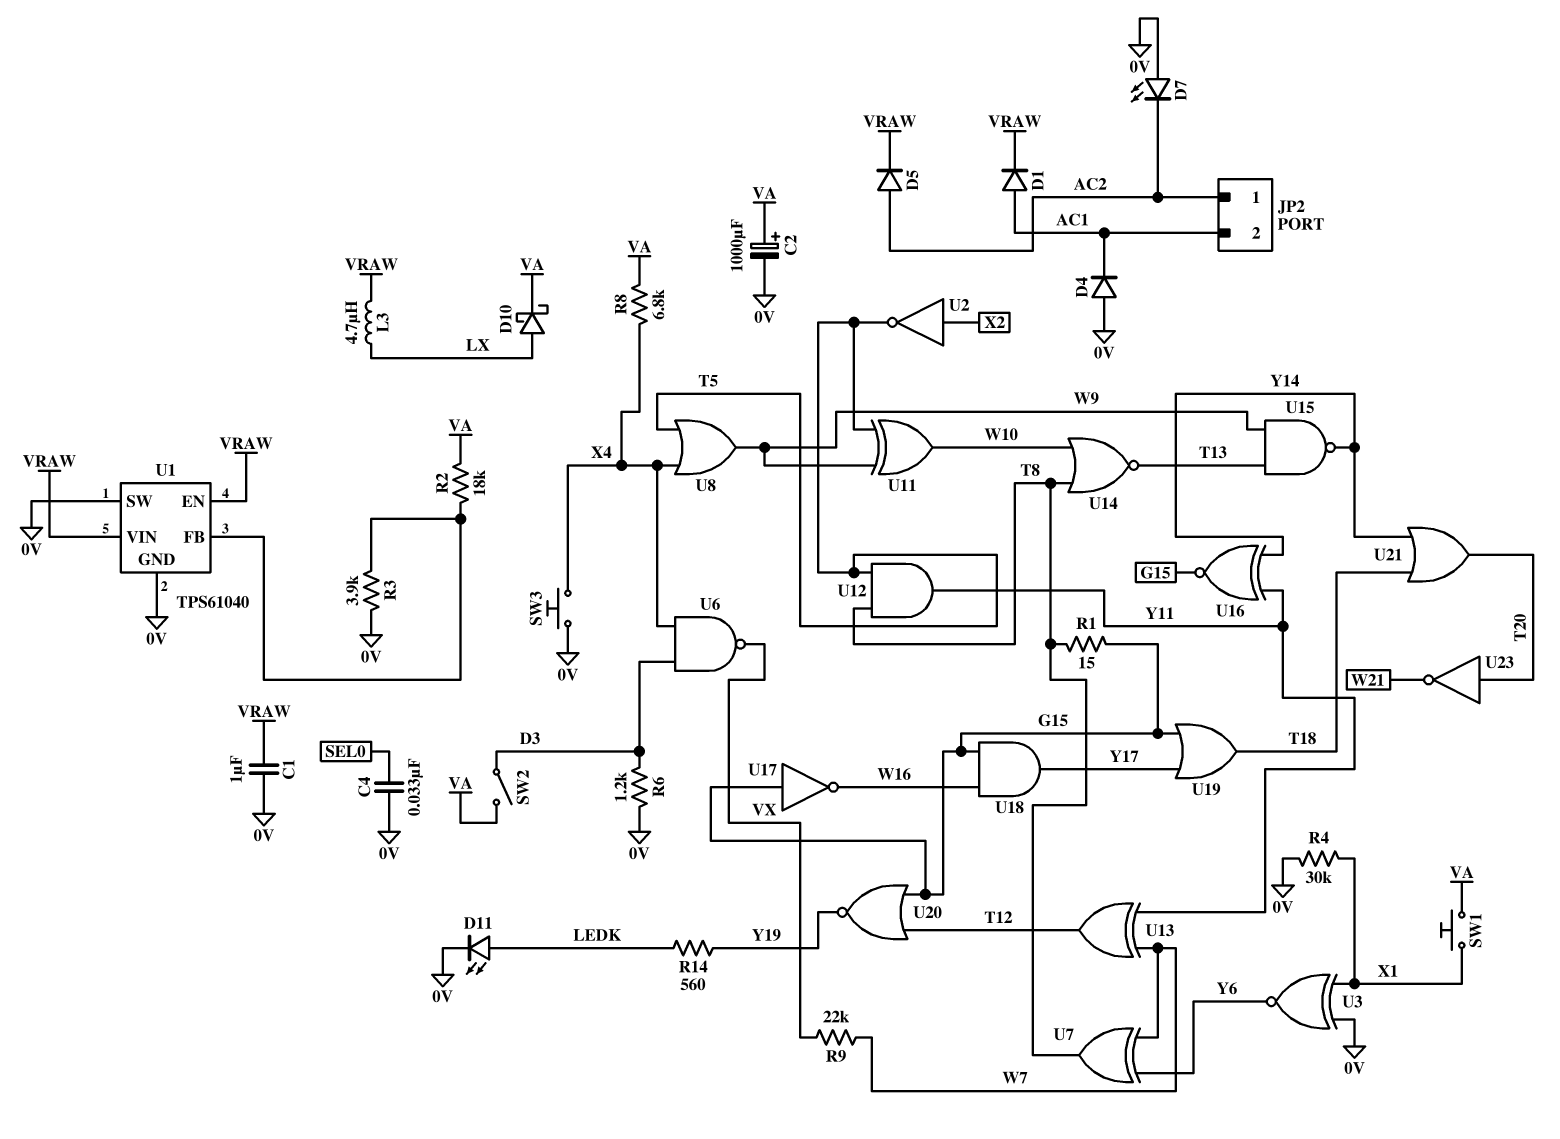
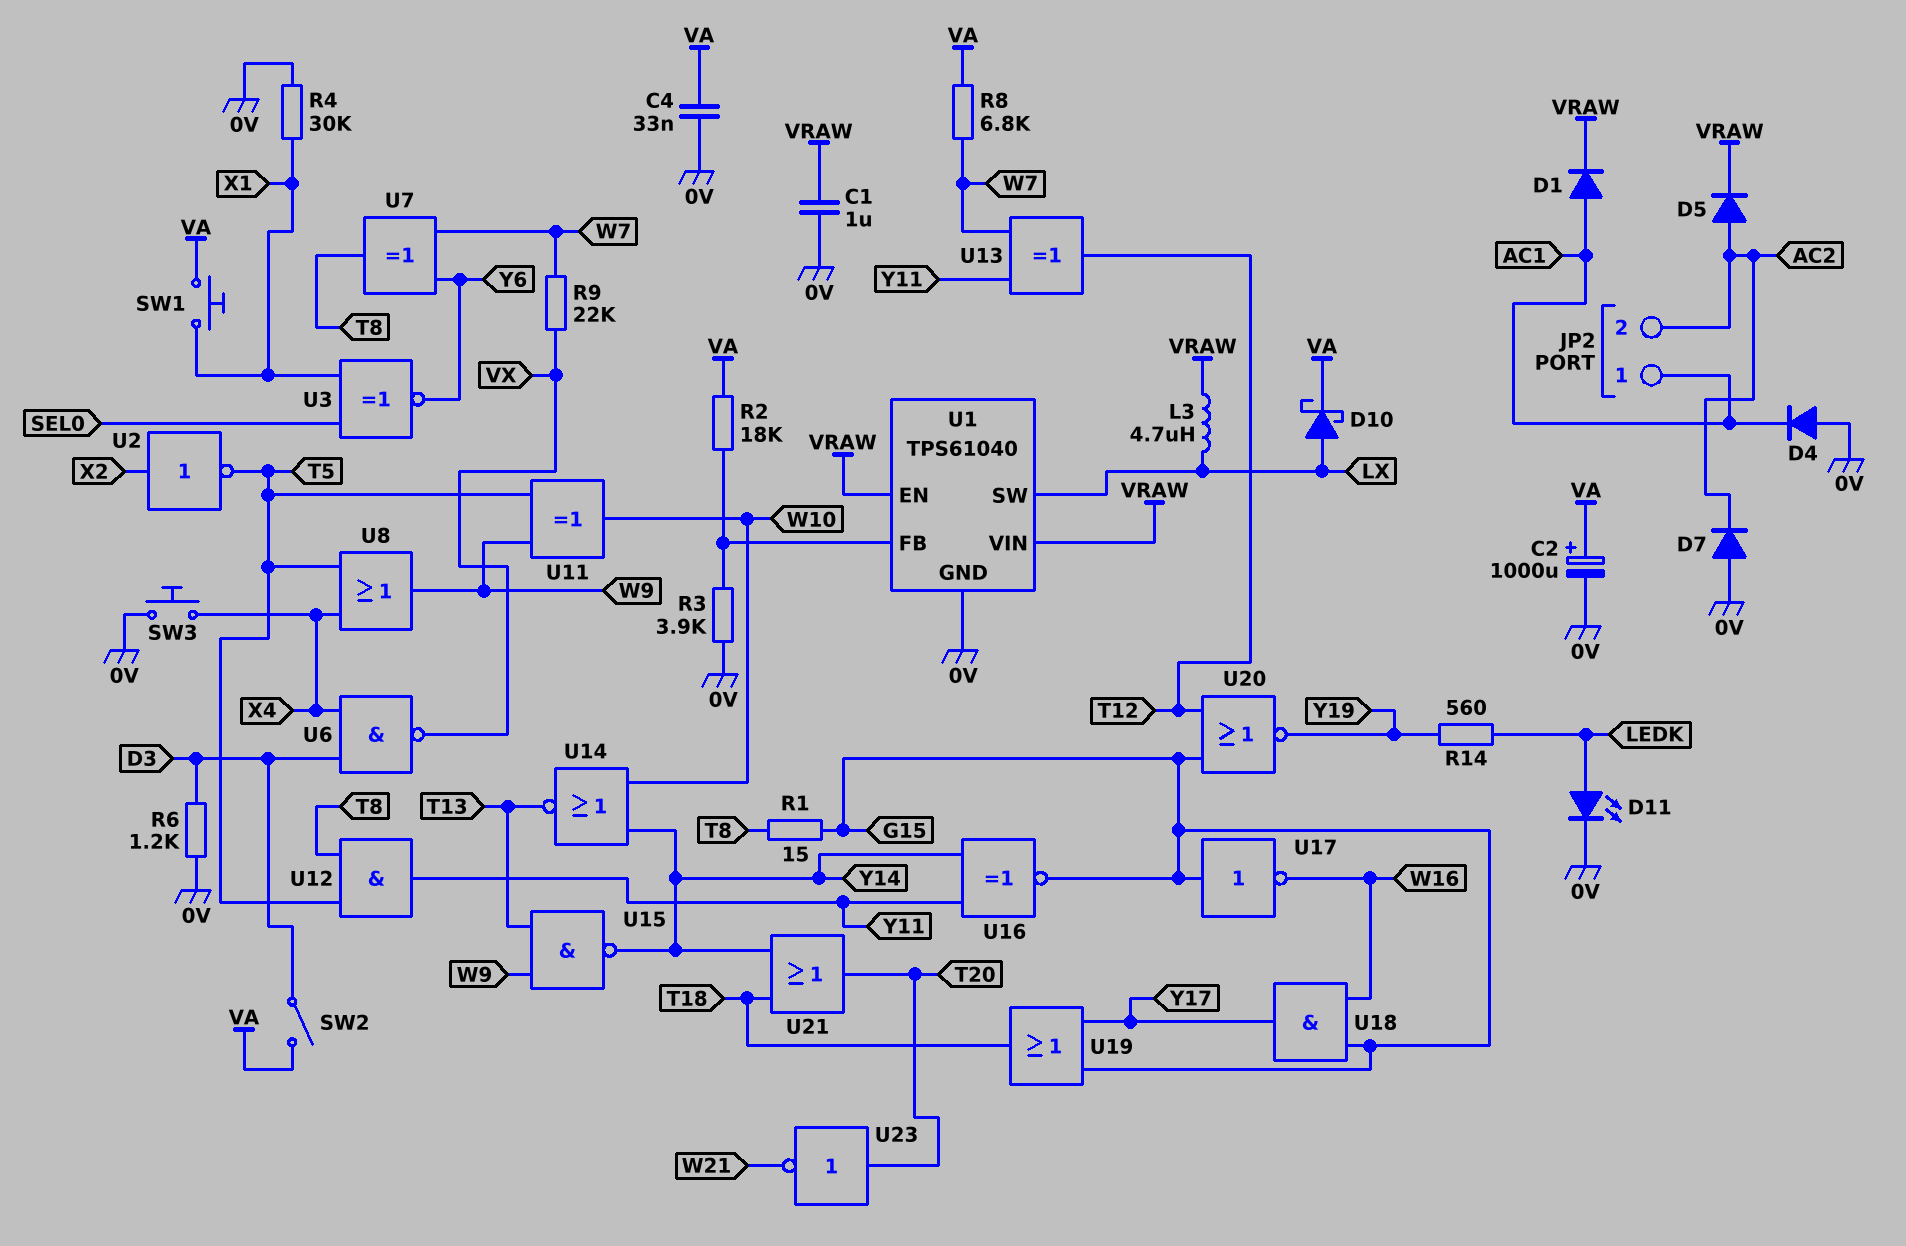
C4: 33nF (0V, SEL0) -> 33nF (0V, VA)
D7: LED (A 0V, K AC2) -> diode (A 0V, K AC2)
JP2 pin 1: AC2 -> AC1
JP2 pin 2: AC1 -> AC2
R8: 6.8k (VA, X4) -> 6.8k (VA, W7)
U1 pin SW: 0V -> LX
U3: XNOR (in 0V, in X1, out Y6) -> XNOR (in SEL0, in X1, out Y6)
U14: NOR (in T8, in W10, out T13) -> NOR (in W10, in Y14, out T13)

